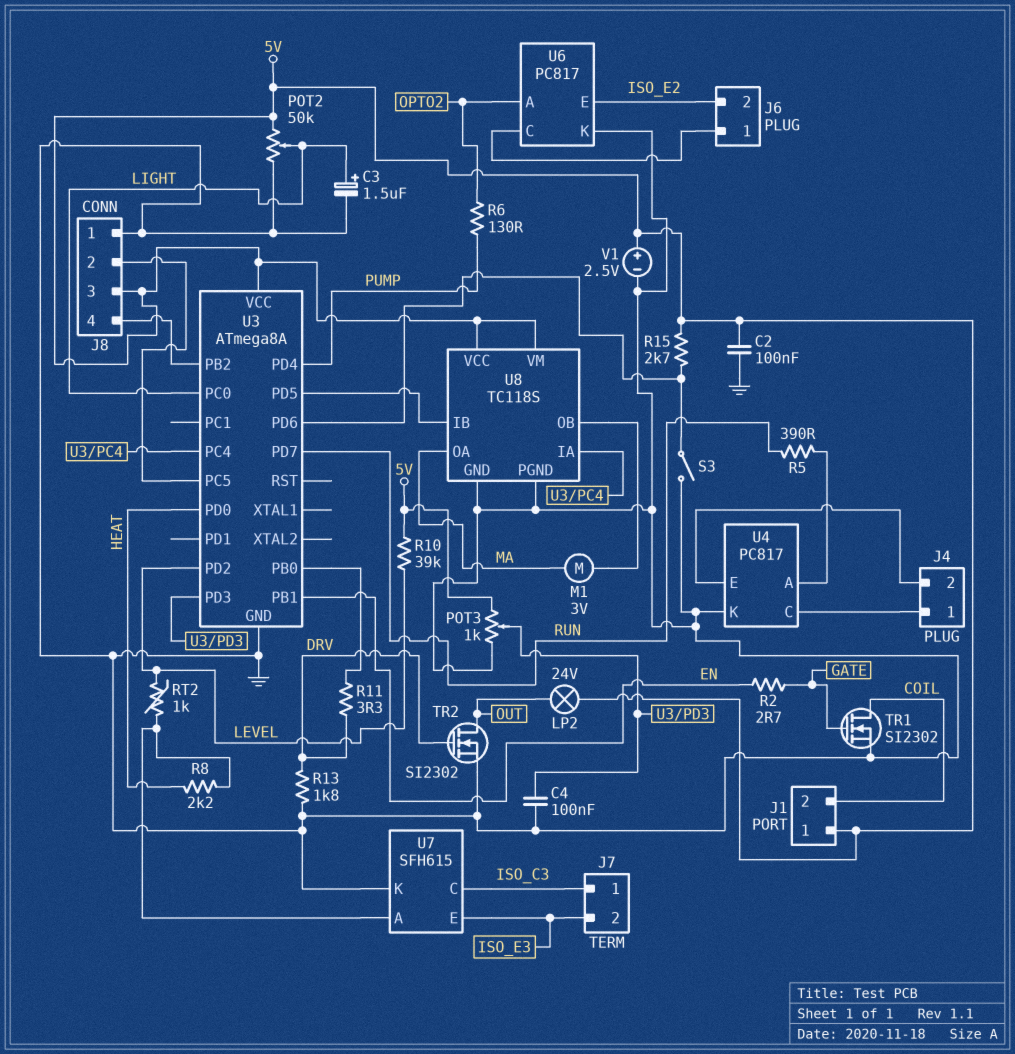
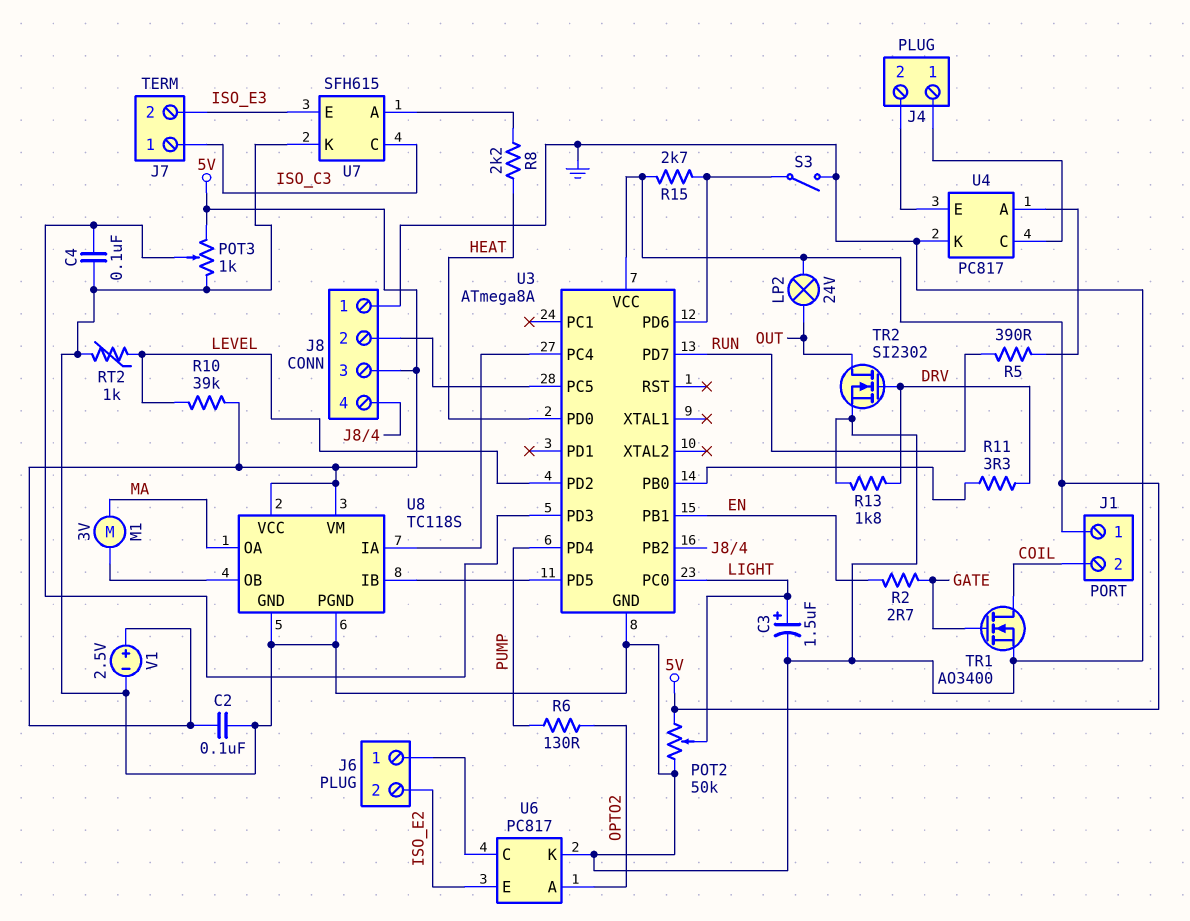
RT2: 1k (LEVEL, U7/A) -> 1k (GND, LEVEL)
TR1: NMOS SI2302 (G GATE, D COIL, S GND) -> NMOS AO3400 (G GATE, D COIL, S GND)

